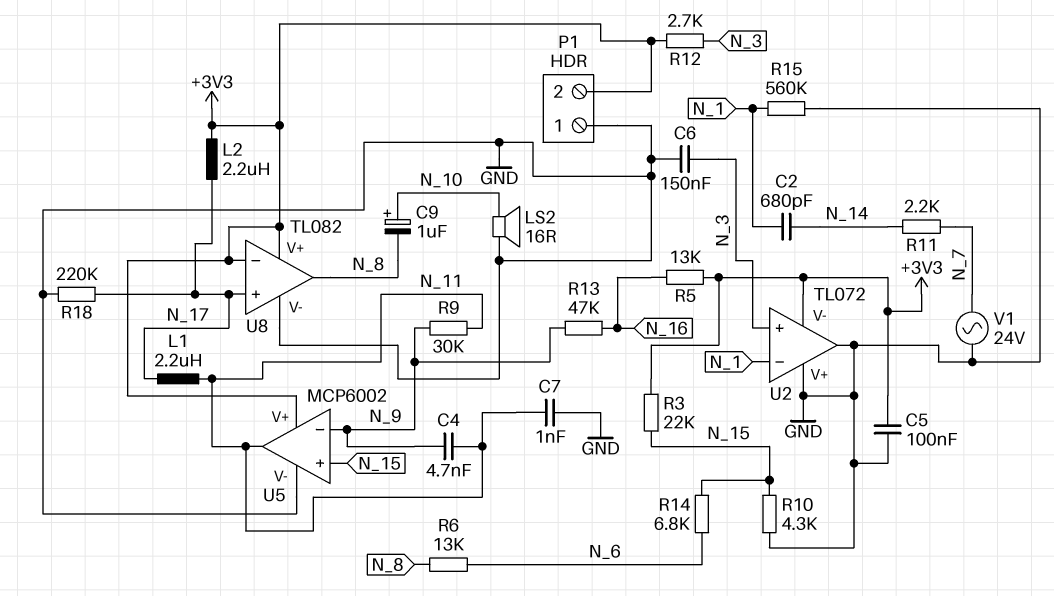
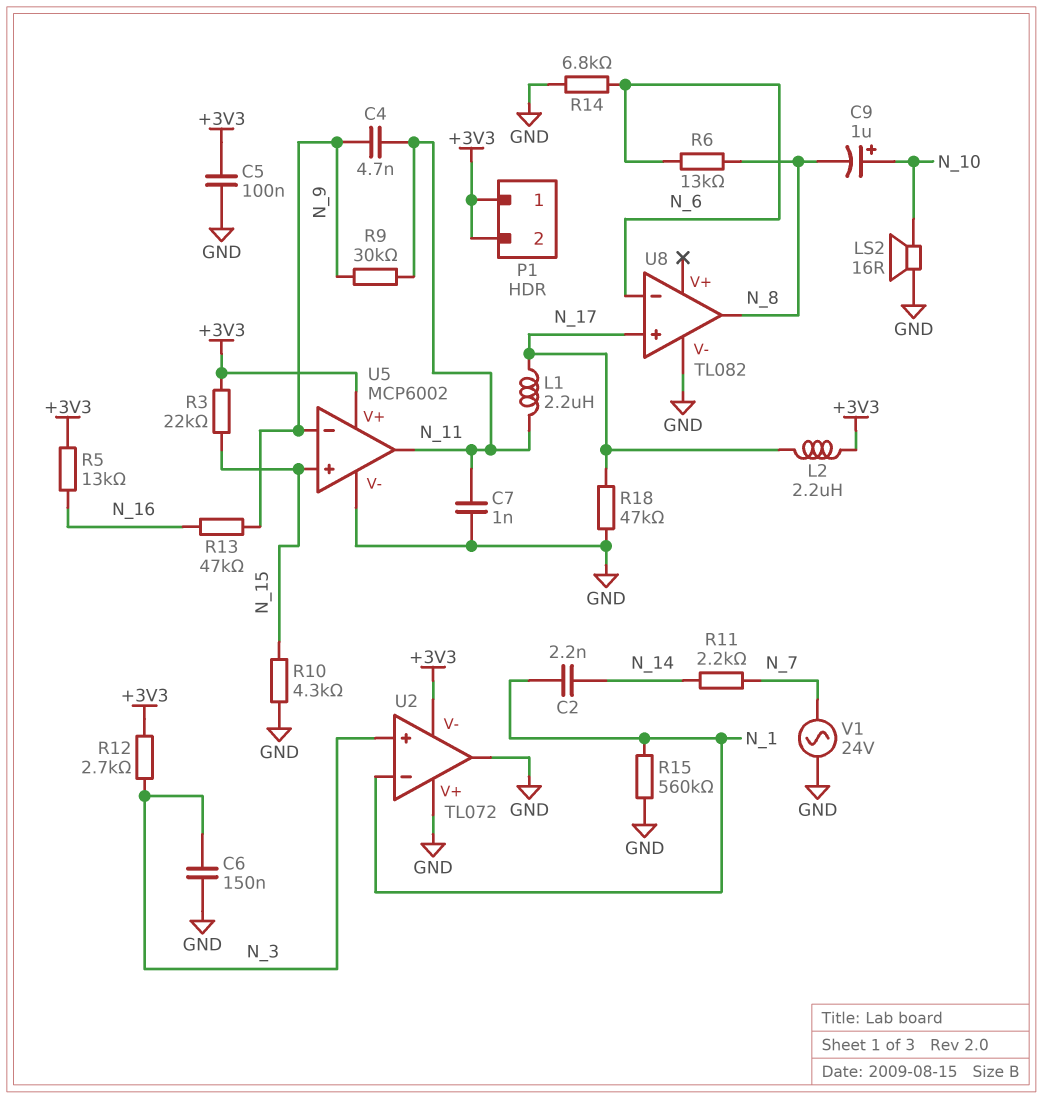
C2: 680pF (N_1, N_14) -> 2.2nF (N_1, N_14)
P1 pin 1: GND -> +3V3
R14: 6.8k (N_6, N_15) -> 6.8k (GND, N_6)
R18: 220k (GND, N_17) -> 47k (GND, N_17)
U8 pin V+: +3V3 -> none
U8 pin in-: +3V3 -> N_6

